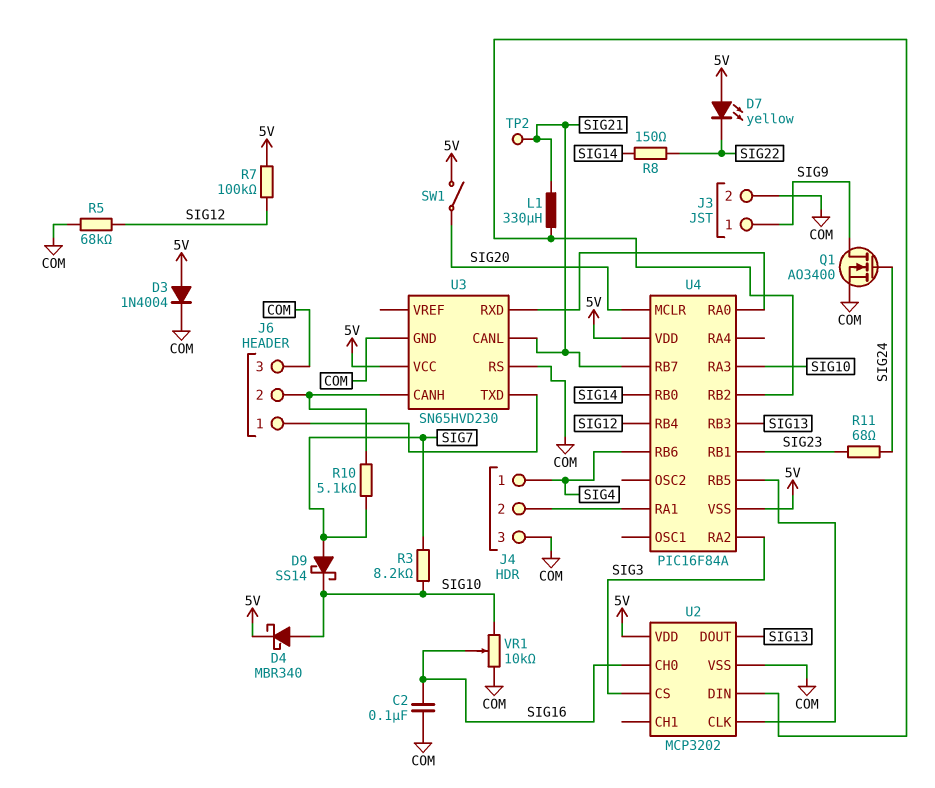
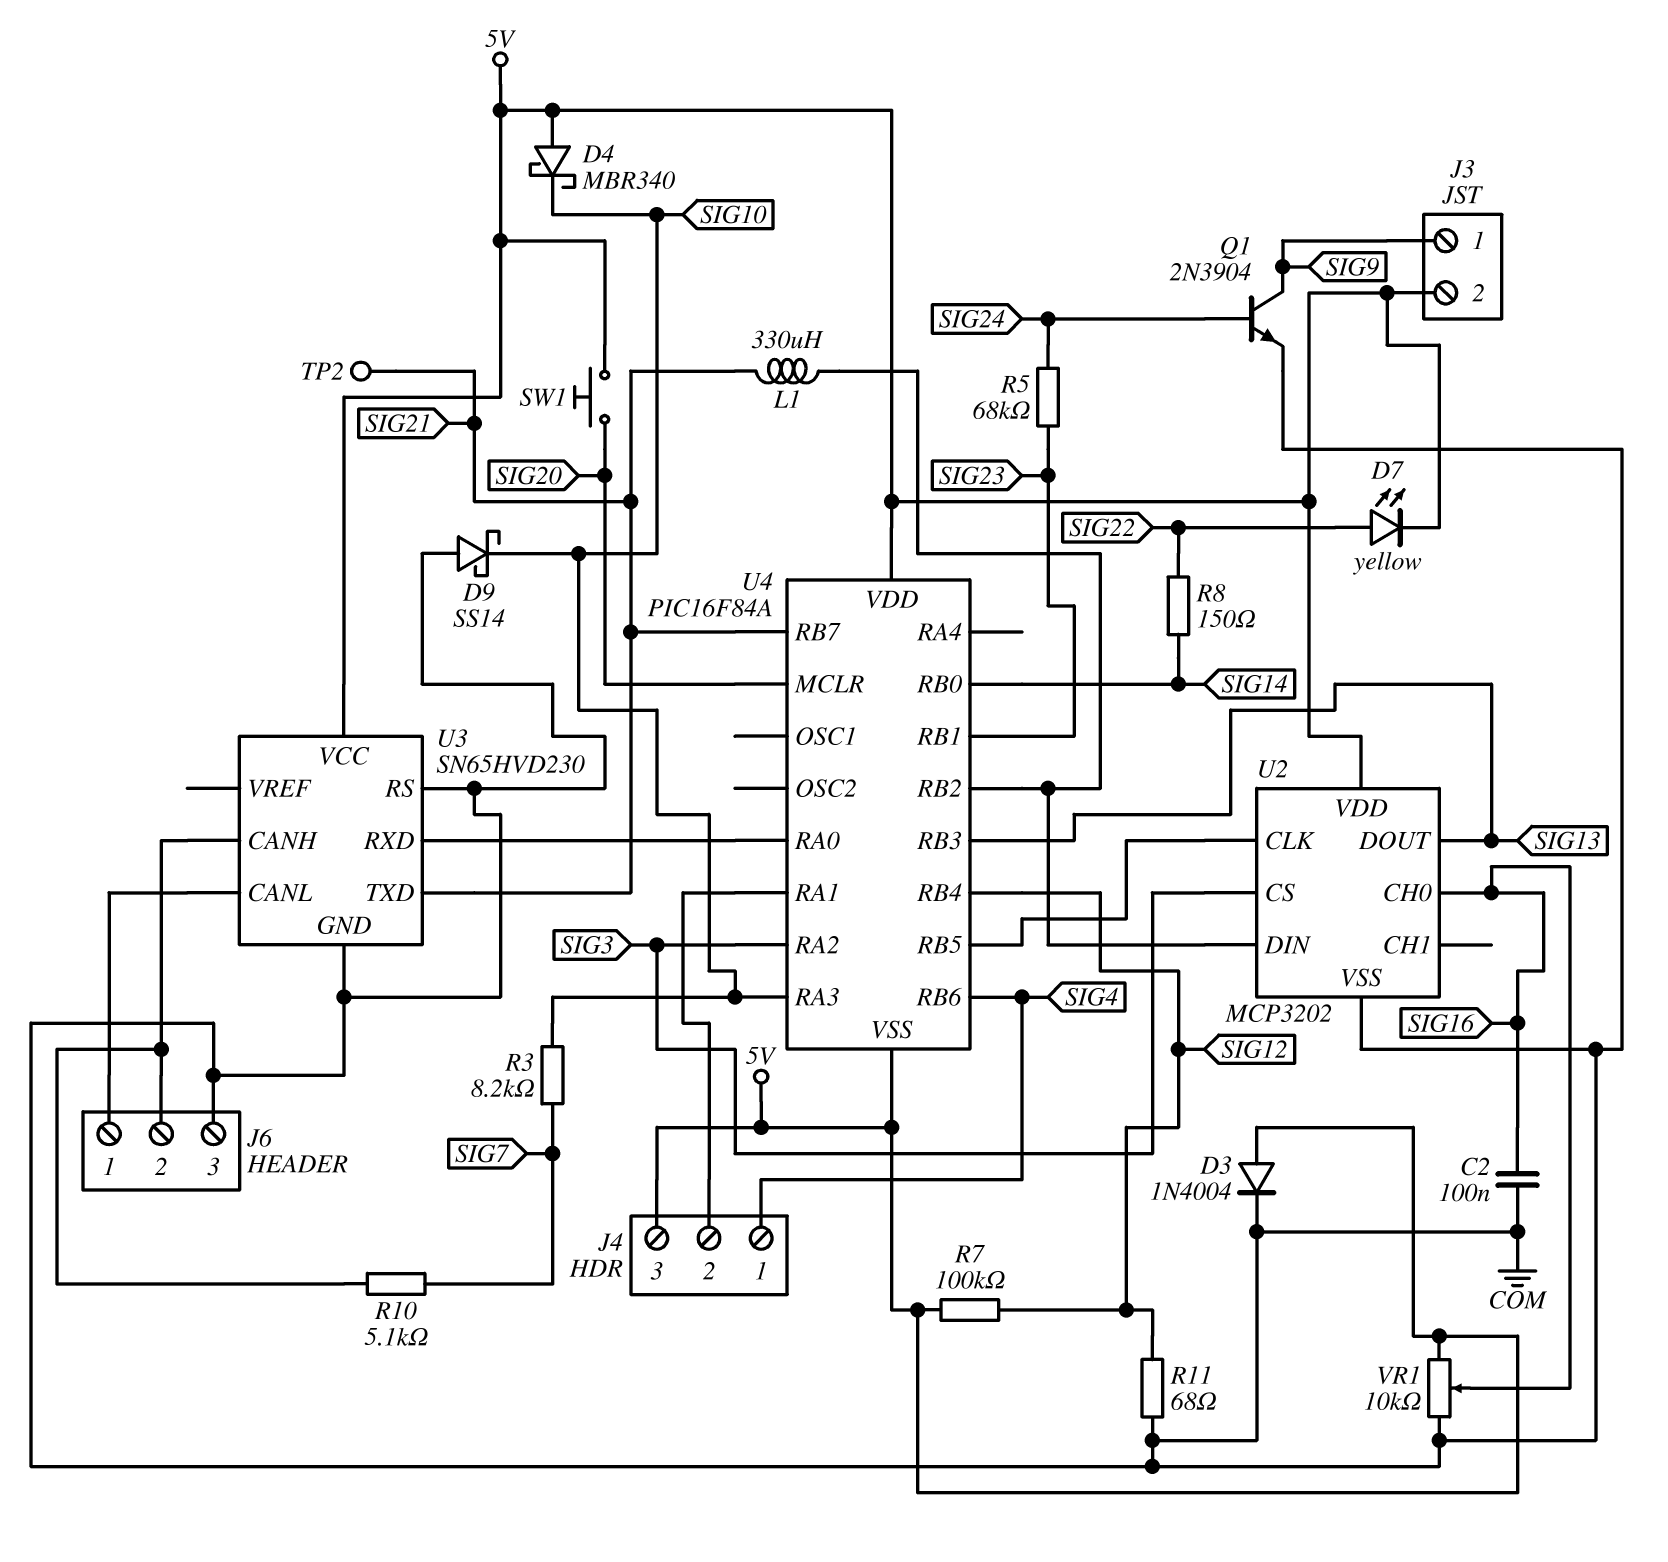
D4: schottky MBR340 (A SIG10, K 5V) -> schottky MBR340 (A 5V, K SIG10)
D7: LED yellow (A 5V, K SIG22) -> LED yellow (A SIG22, K 5V)
D9: schottky SS14 (A SIG7, K SIG10) -> schottky SS14 (A COM, K SIG10)
J3 pin 2: COM -> 5V
J4 pin 3: COM -> 5V
Q1: NMOS AO3400 (G SIG24, D SIG9, S COM) -> NPN 2N3904 (B SIG24, C SIG9, E COM)
R5: 68k (COM, SIG12) -> 68k (SIG23, SIG24)
R11: 68 (SIG23, SIG24) -> 68 (COM, SIG12)
SW1: switch (5V, SIG20) -> button (5V, SIG20)
U3 pin CANL: SIG21 -> J6/1
U3 pin TXD: J6/1 -> SIG21
VR1: 10k (COM, SIG10, wiper SIG16) -> 10k (5V, COM, wiper SIG16)

